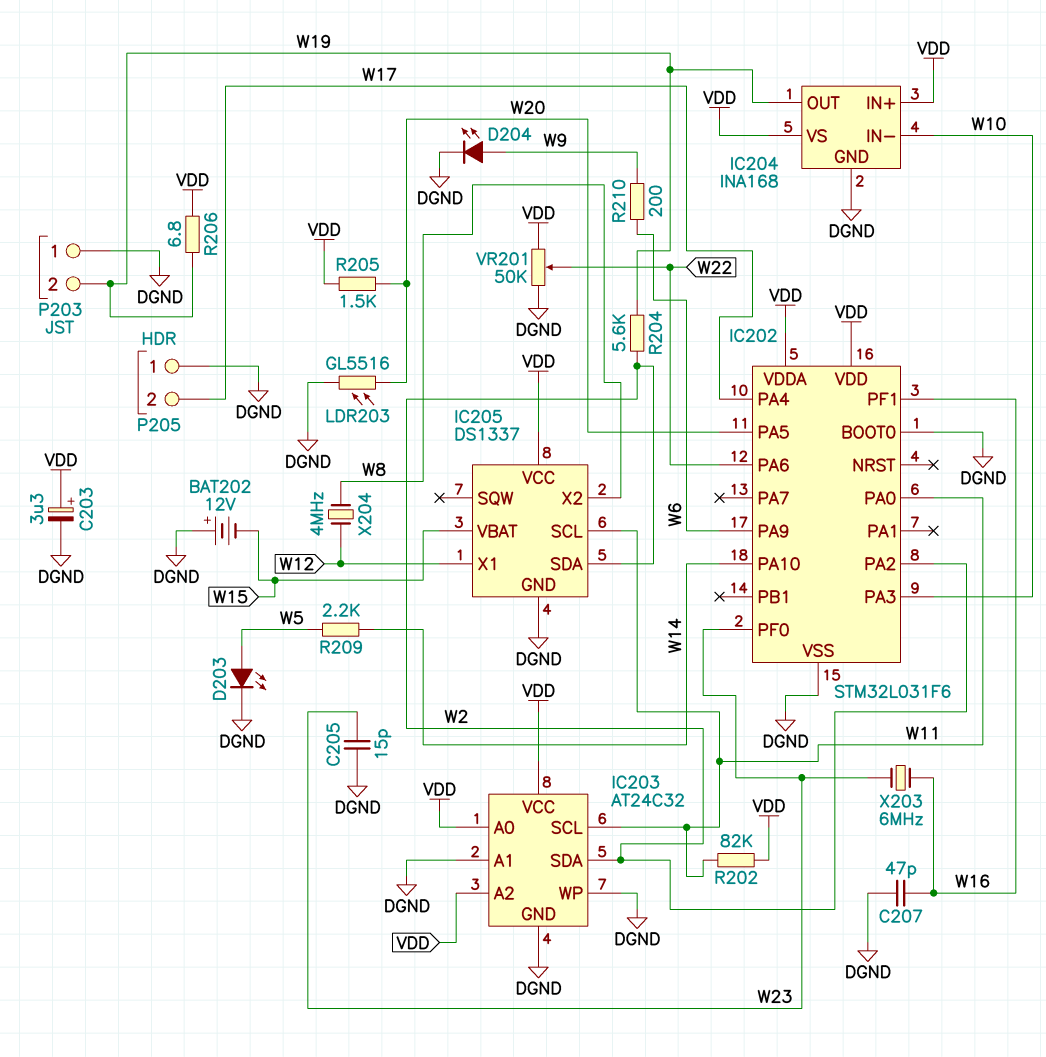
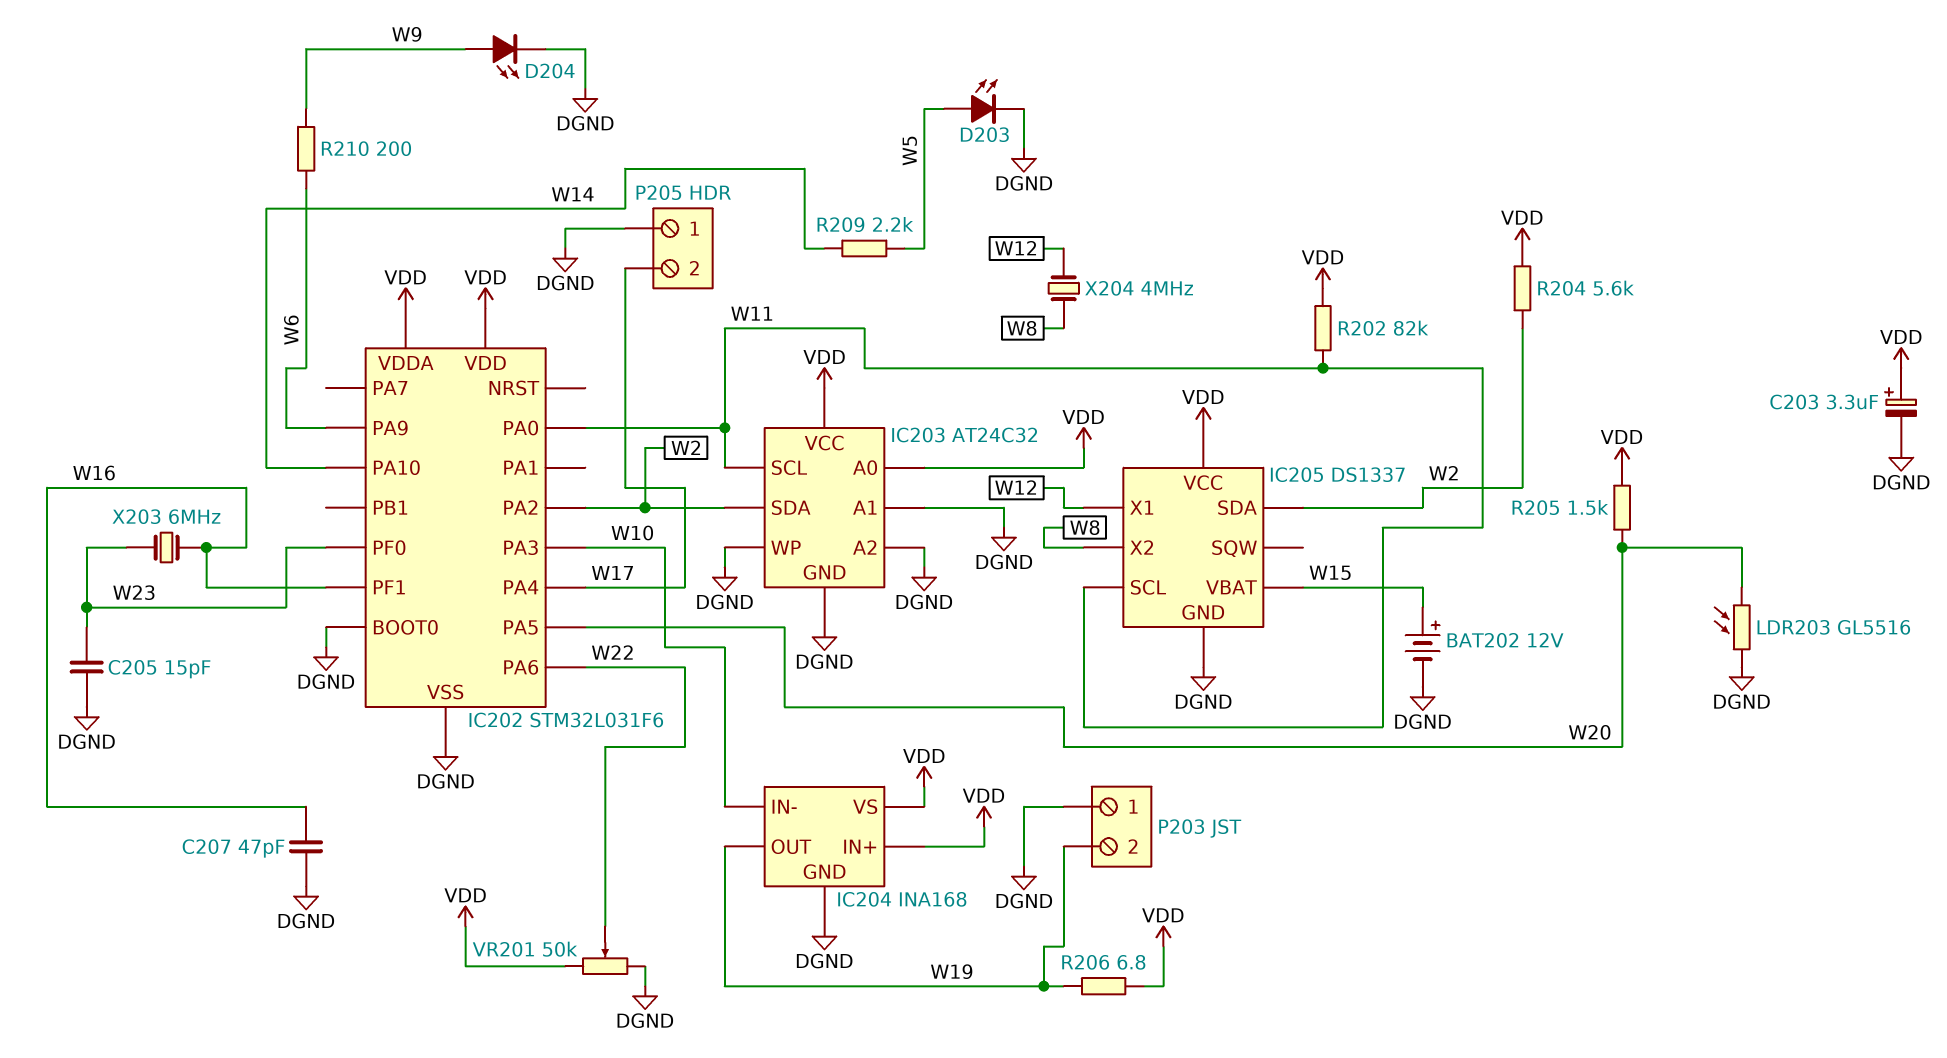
BAT202: 12V (plus DGND, minus W15) -> 12V (plus W15, minus DGND)
IC203 pin A2: VDD -> DGND
R204: 5.6k (W2, W19) -> 5.6k (VDD, W2)

